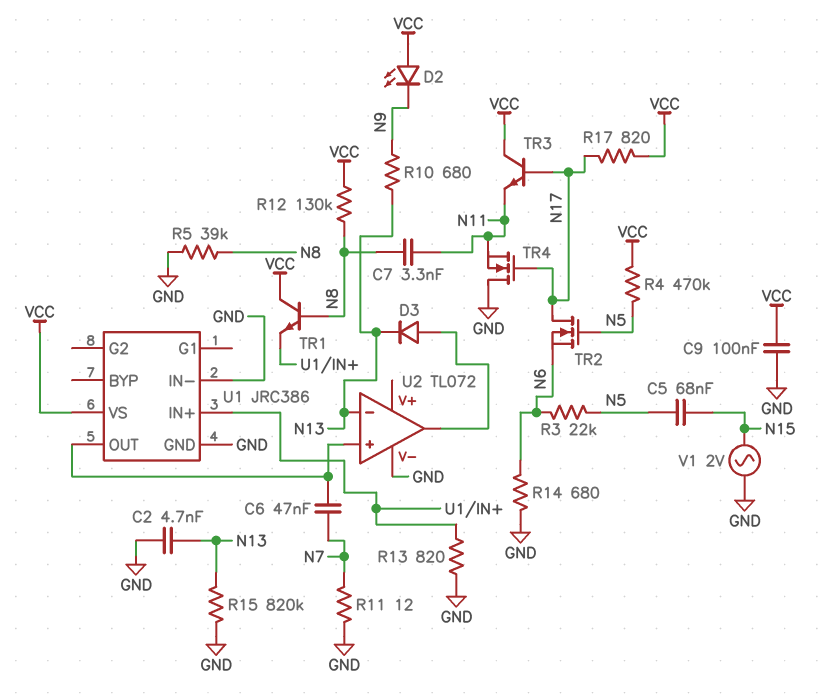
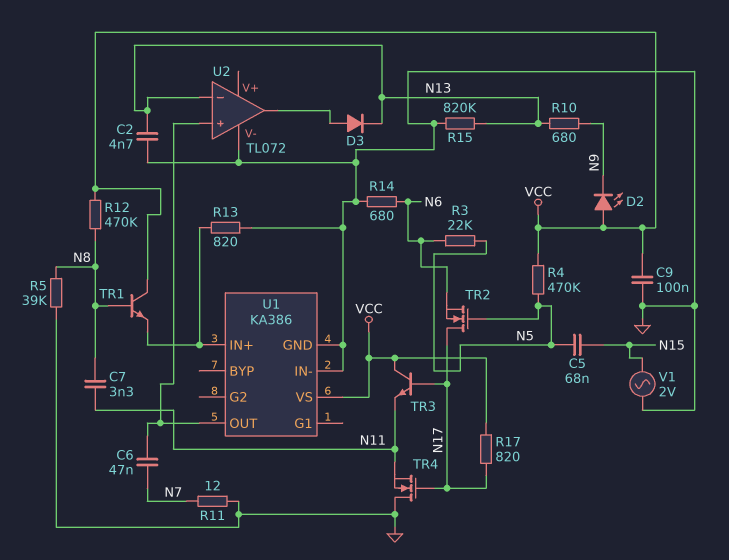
R12: 130k (N8, VCC) -> 470k (N8, VCC)
U1: JRC386 -> KA386

